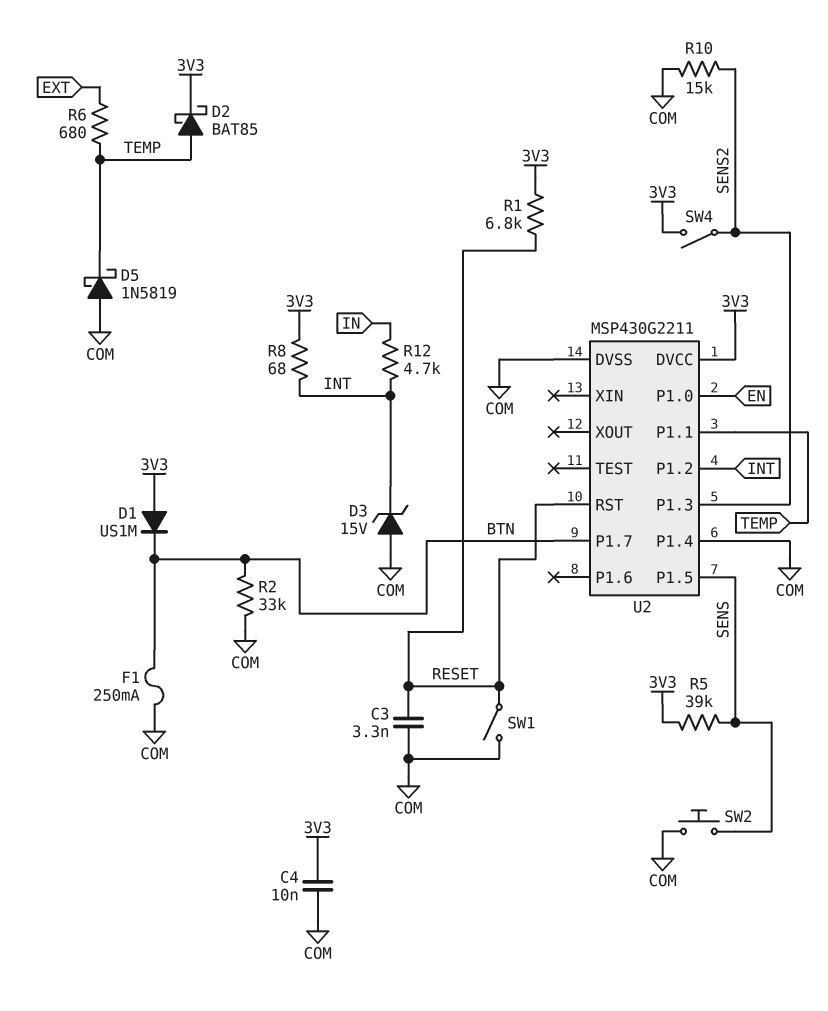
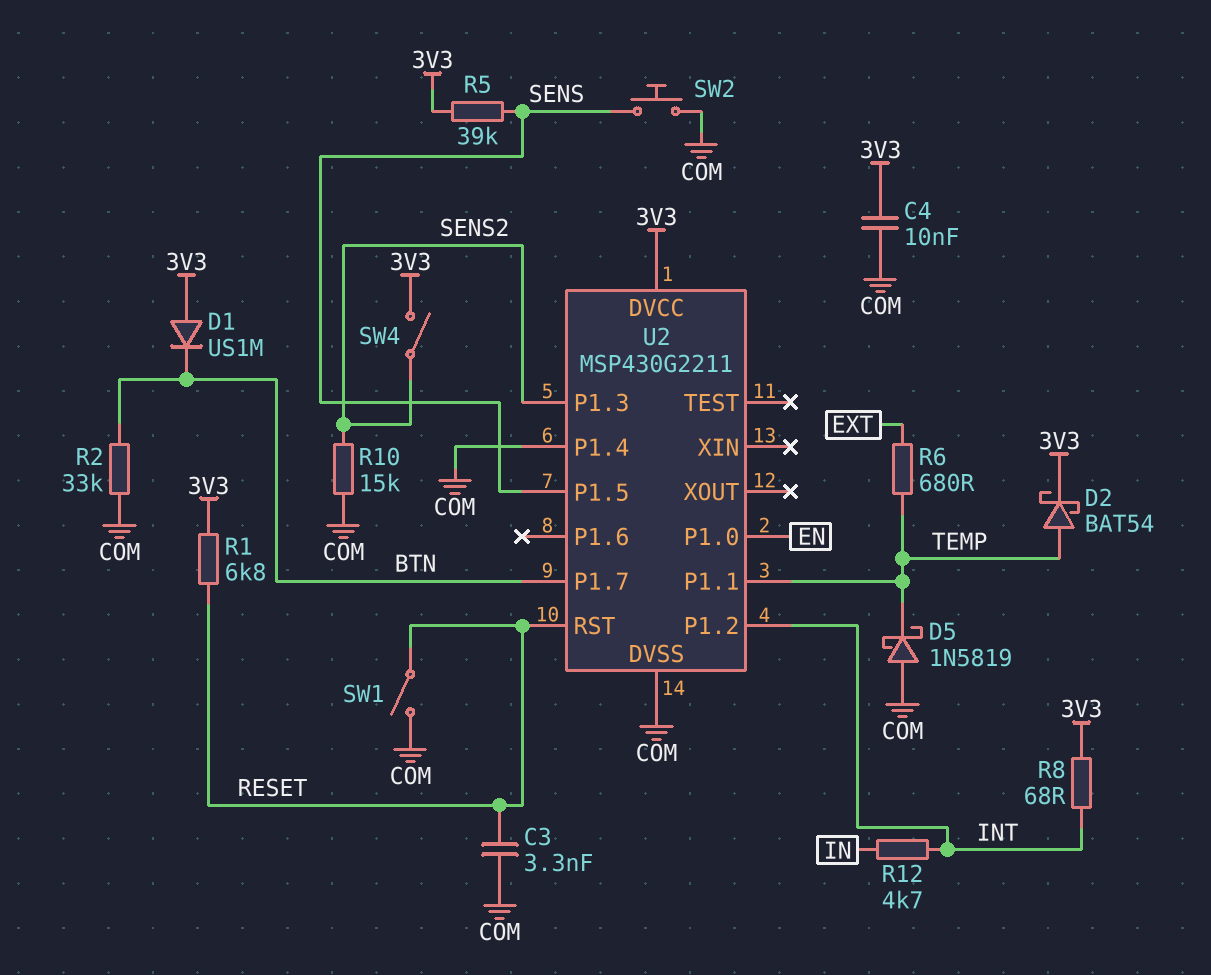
D2: schottky BAT85 (A TEMP, K 3V3) -> schottky BAT54 (A TEMP, K 3V3)
D3: zener 15V (A COM, K INT) -> none
F1: 250mA (BTN, COM) -> none

